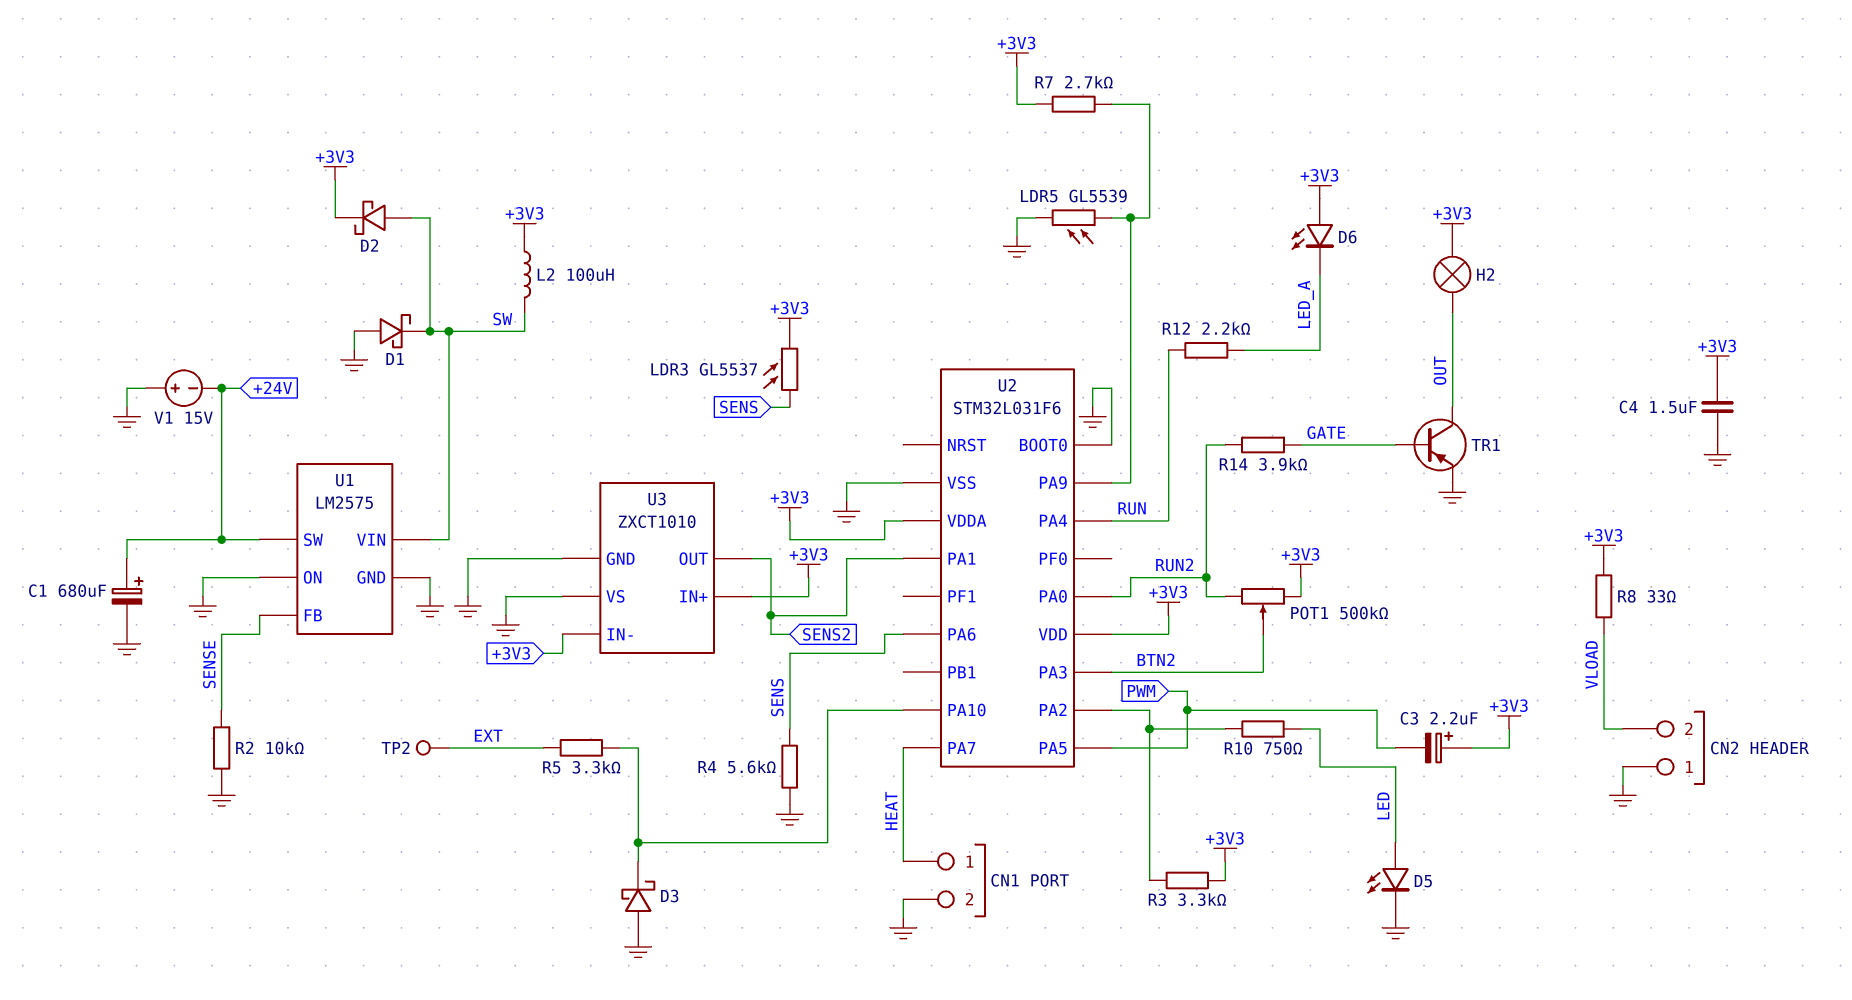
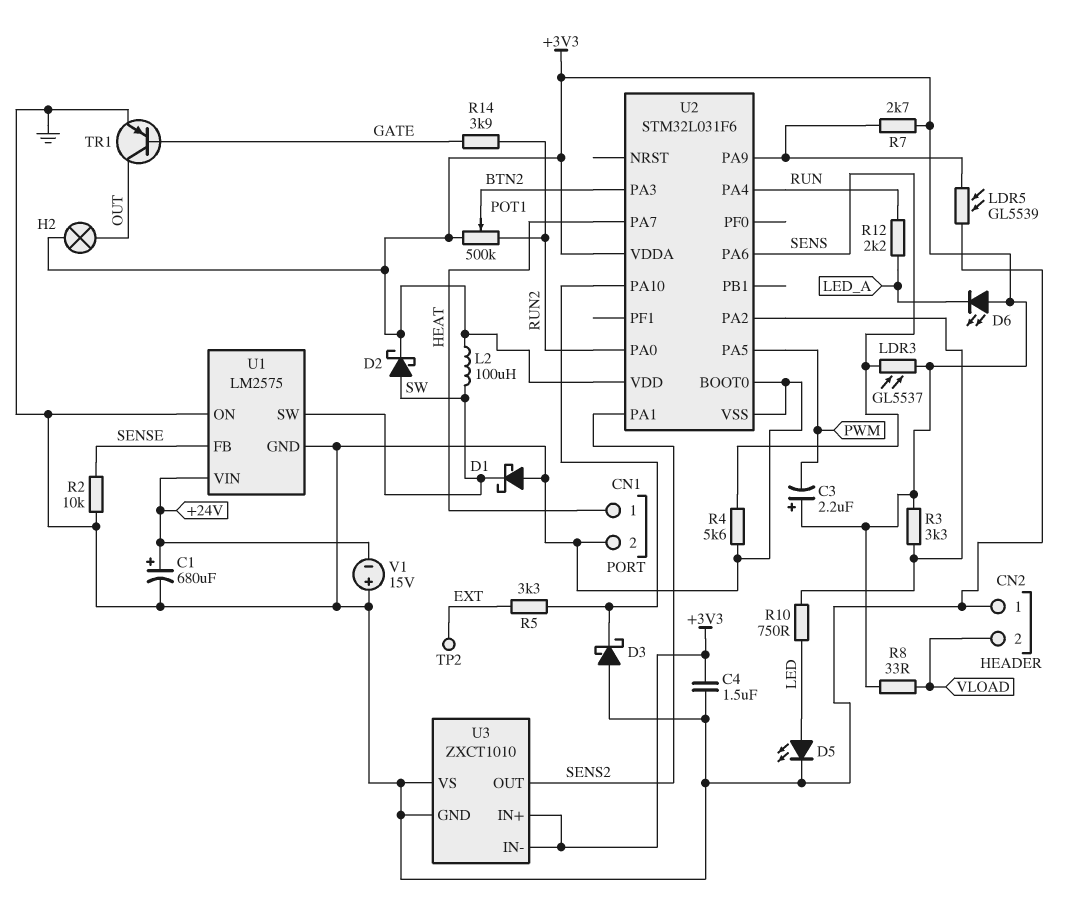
U1 pin SW: +24V -> SW
U1 pin VIN: SW -> +24V

